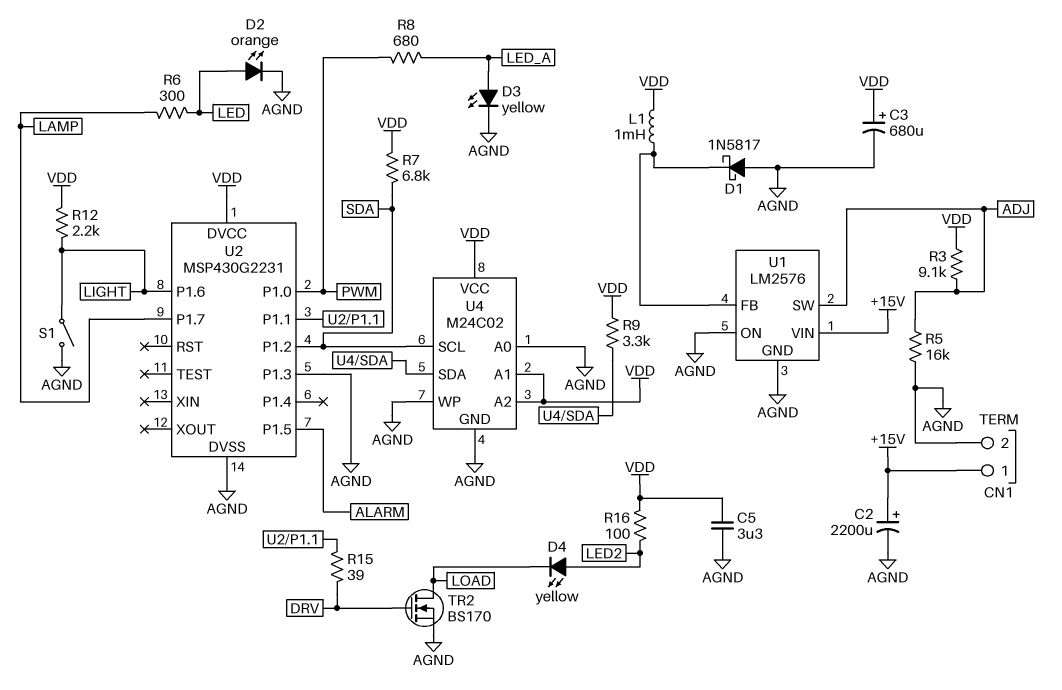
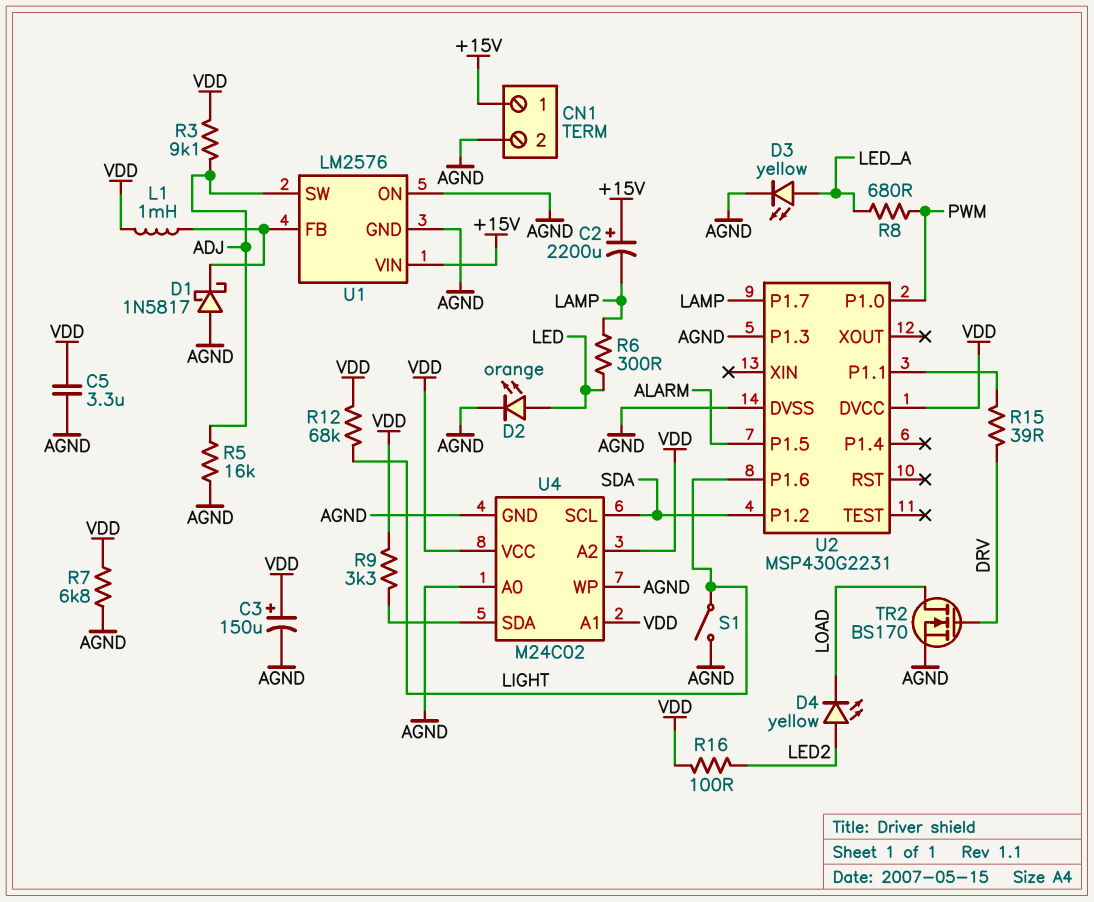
C2: 2200uF (plus +15V, minus AGND) -> 2200uF (plus +15V, minus LAMP)
C3: 680uF (plus VDD, minus AGND) -> 150uF (plus VDD, minus AGND)
R7: 6.8k (SDA, VDD) -> 6.8k (AGND, VDD)
R12: 2.2k (LIGHT, VDD) -> 68k (LIGHT, VDD)

